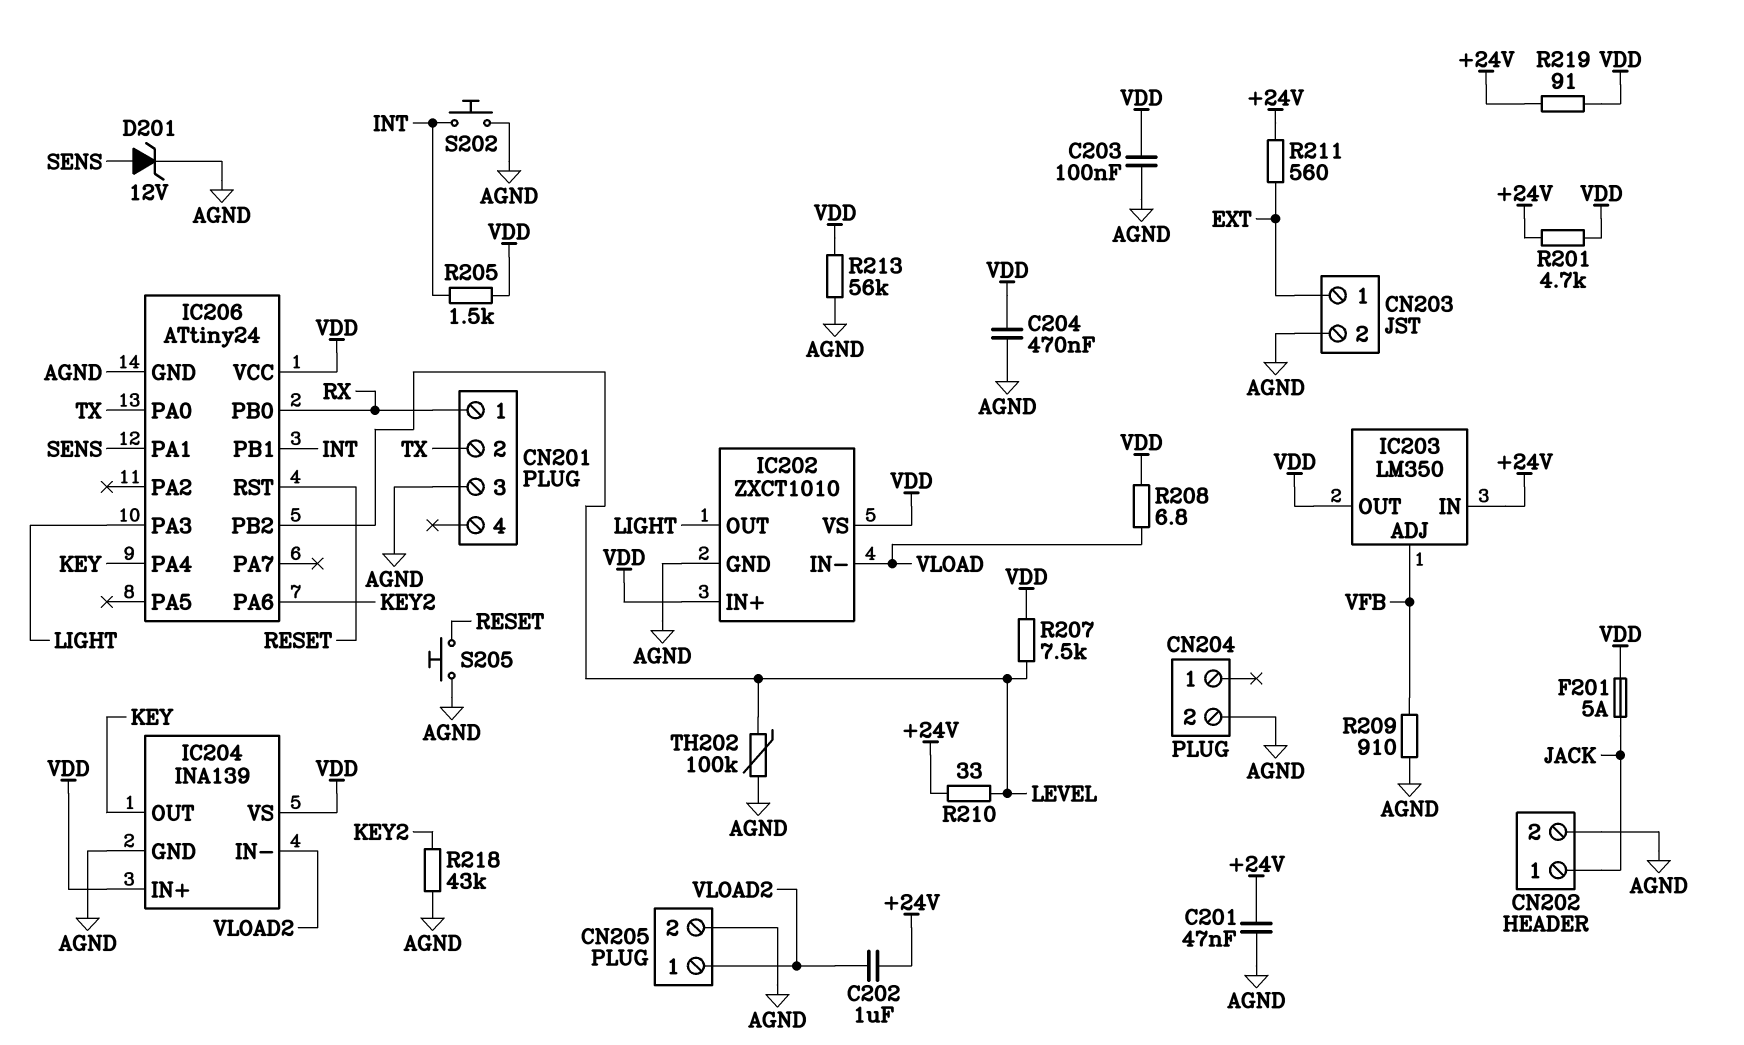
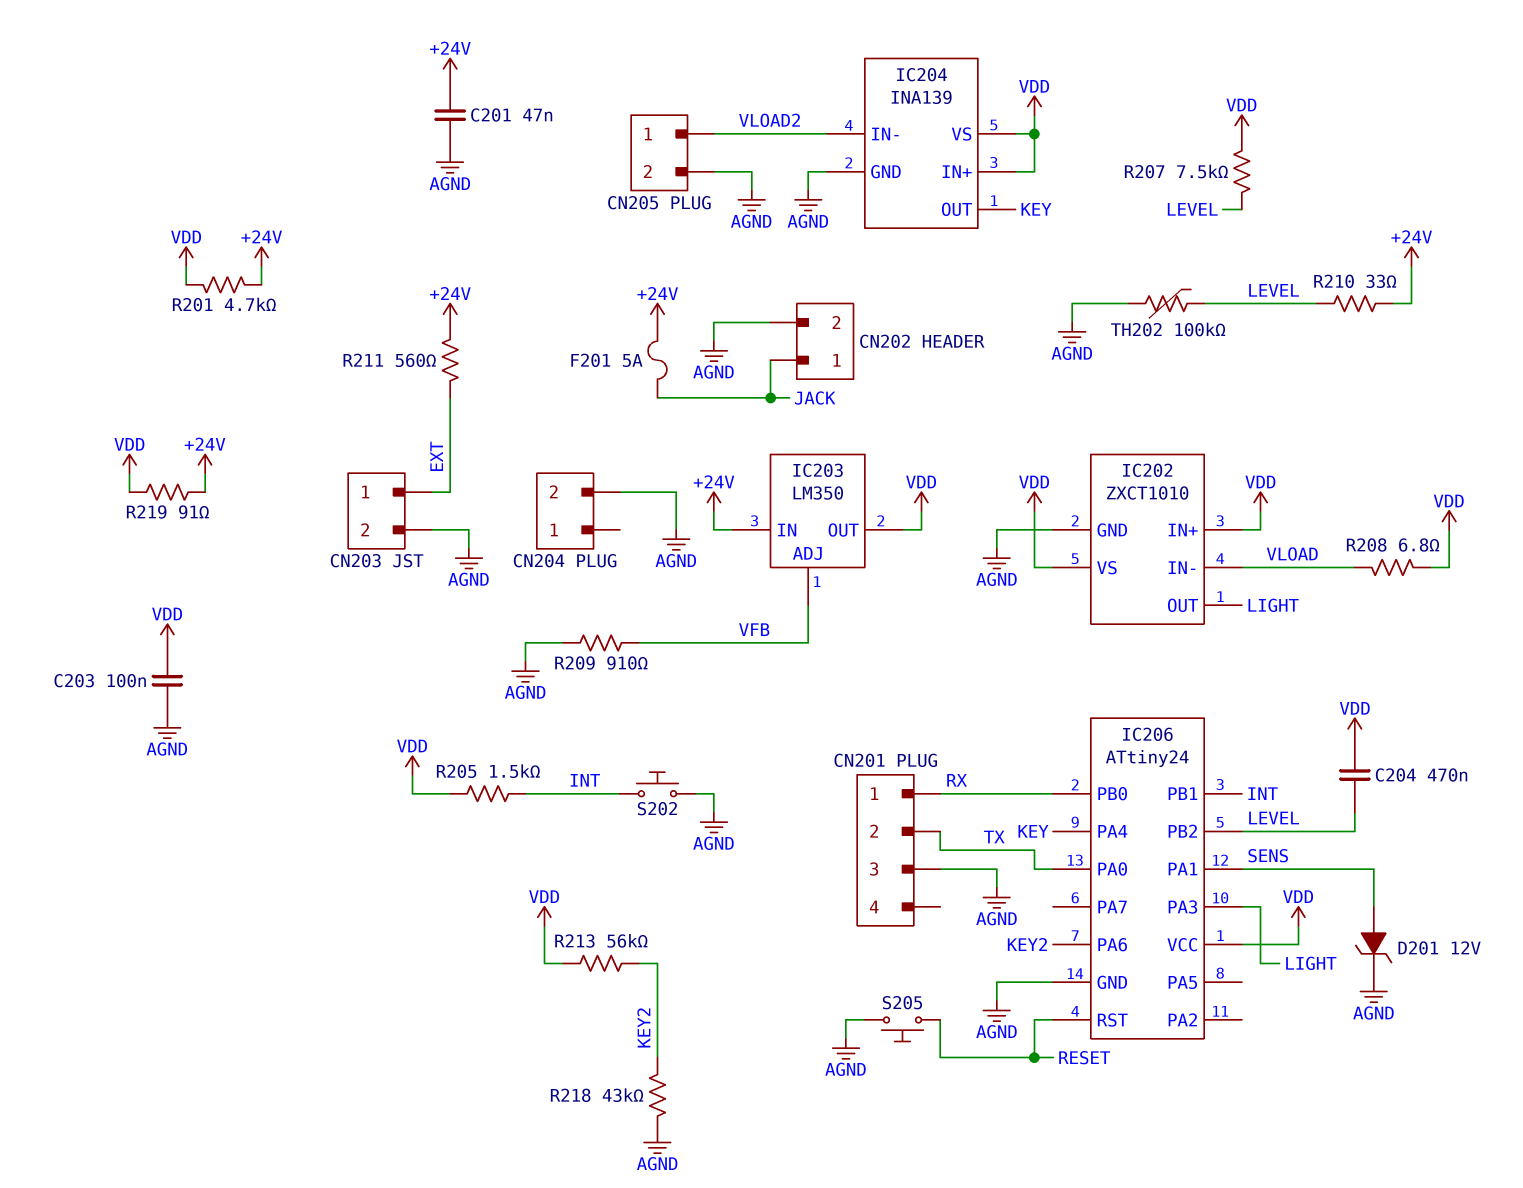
C202: 1uF (+24V, VLOAD2) -> none
C204: 470nF (AGND, VDD) -> 470nF (LEVEL, VDD)
F201: 5A (JACK, VDD) -> 5A (+24V, JACK)
R213: 56k (AGND, VDD) -> 56k (KEY2, VDD)

